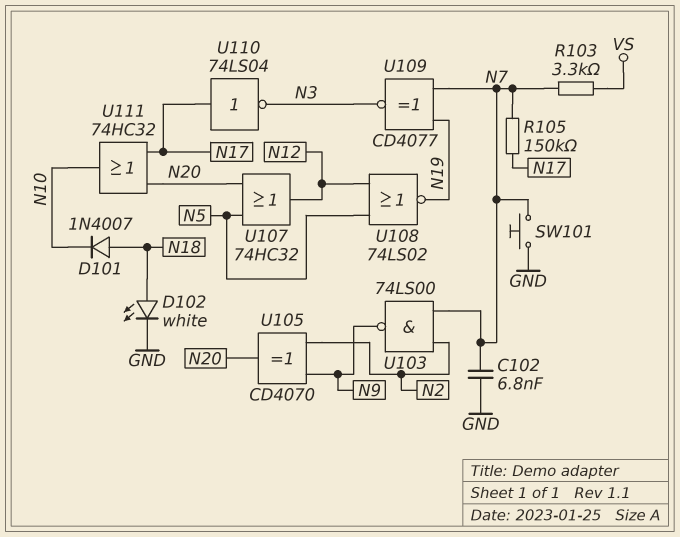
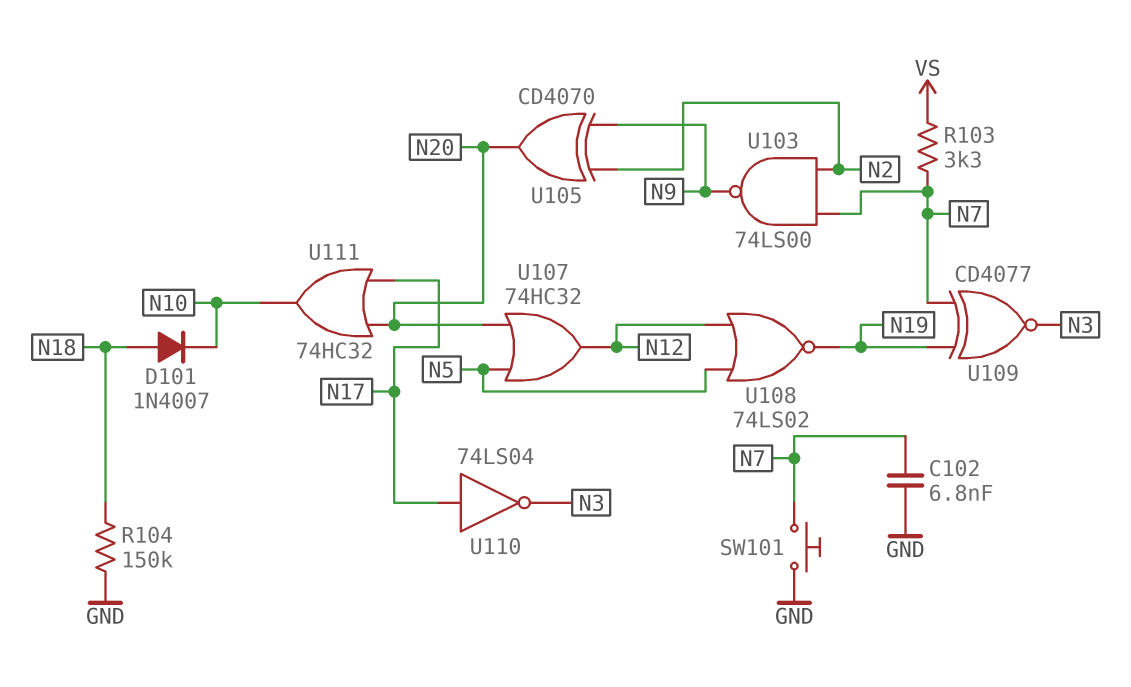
D102: LED white (A N18, K GND) -> none
R104: none -> 150k (GND, N18)
R105: 150k (N7, N17) -> none

